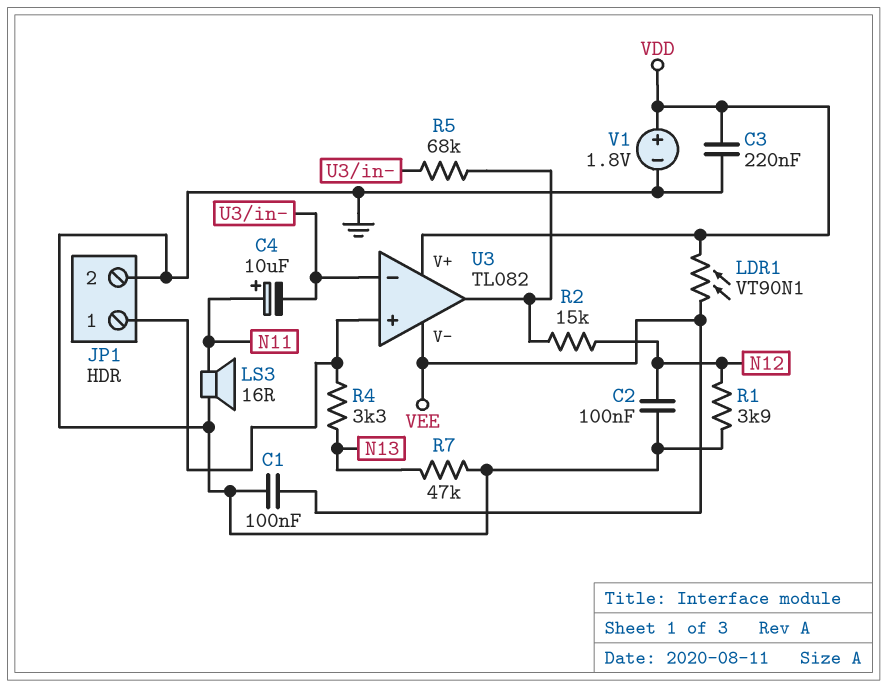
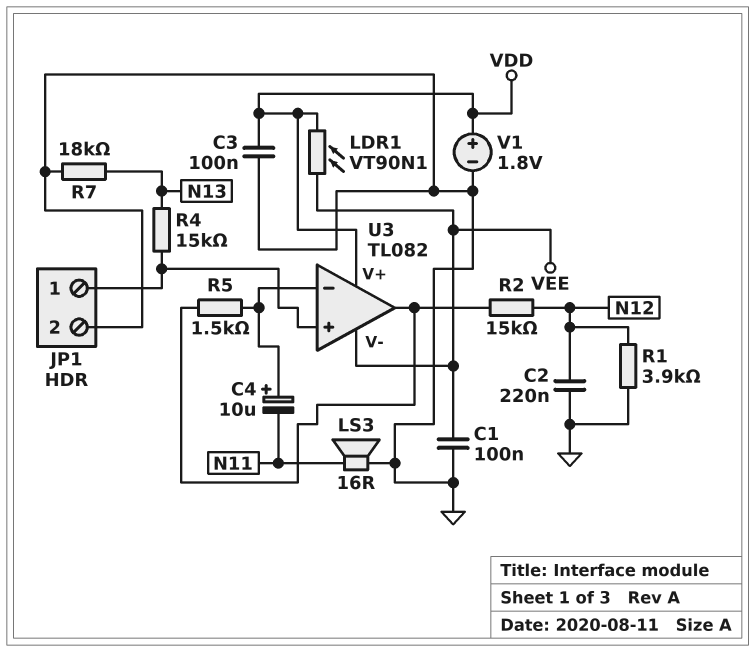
C2: 100nF (GND, N12) -> 220nF (GND, N12)
C3: 220nF (GND, VDD) -> 100nF (GND, VDD)
C4: 10uF (plus N11, minus U3/in-) -> 10uF (plus U3/in-, minus N11)
R4: 3.3k (JP1/1, N13) -> 15k (JP1/1, N13)
R5: 68k (U3/in-, U3/out) -> 1.5k (U3/in-, U3/out)
R7: 47k (GND, N13) -> 18k (GND, N13)

